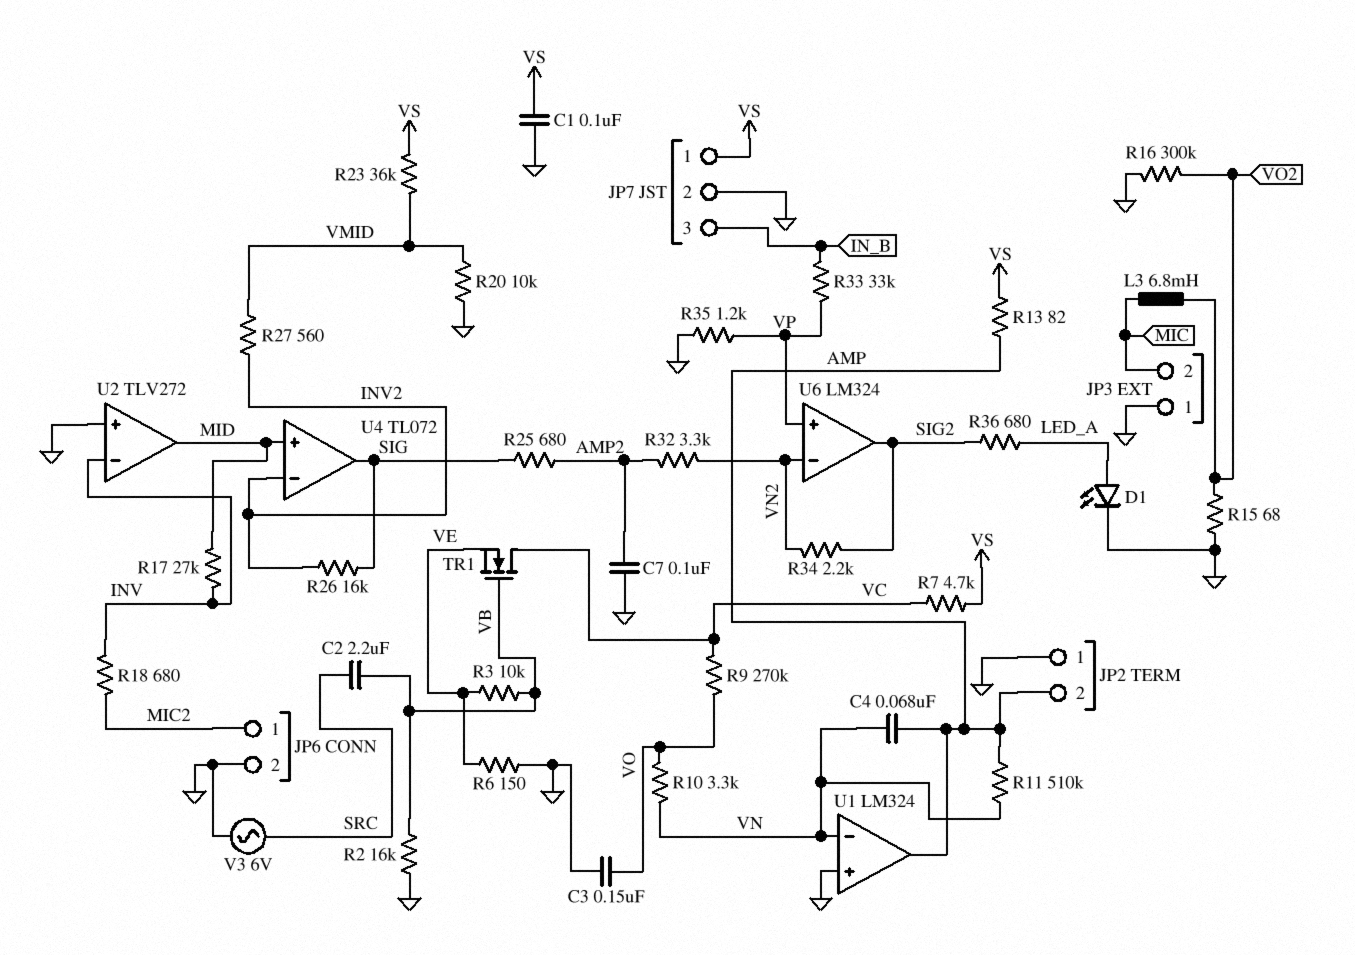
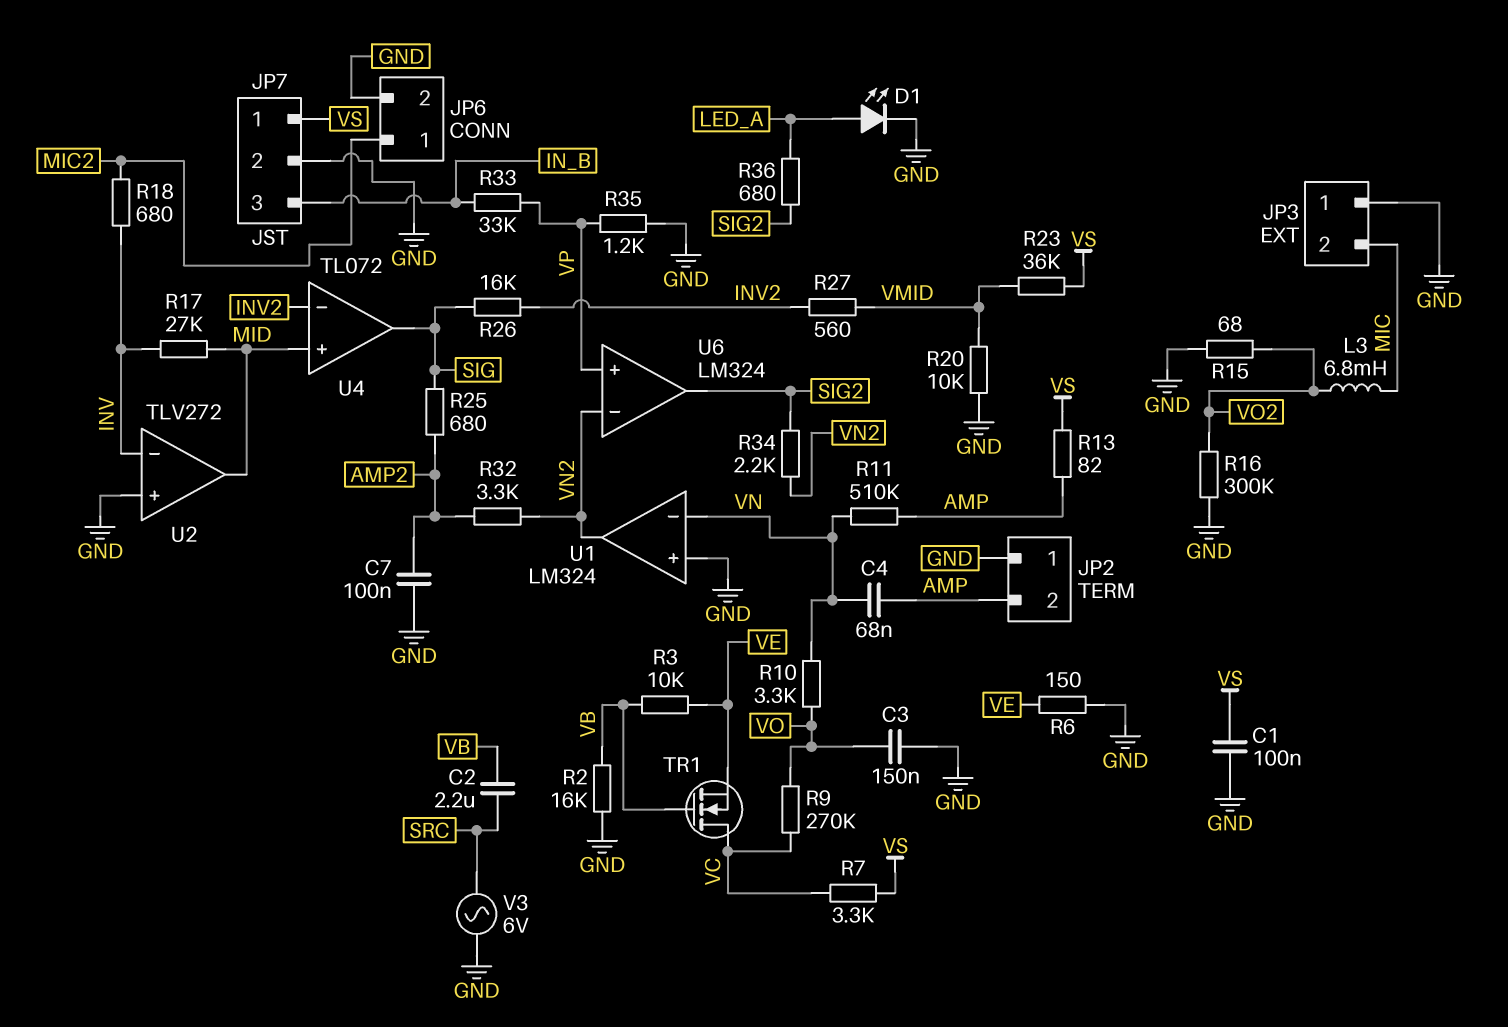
R7: 4.7k (VC, VS) -> 3.3k (VC, VS)
U1 pin out: AMP -> VN2

